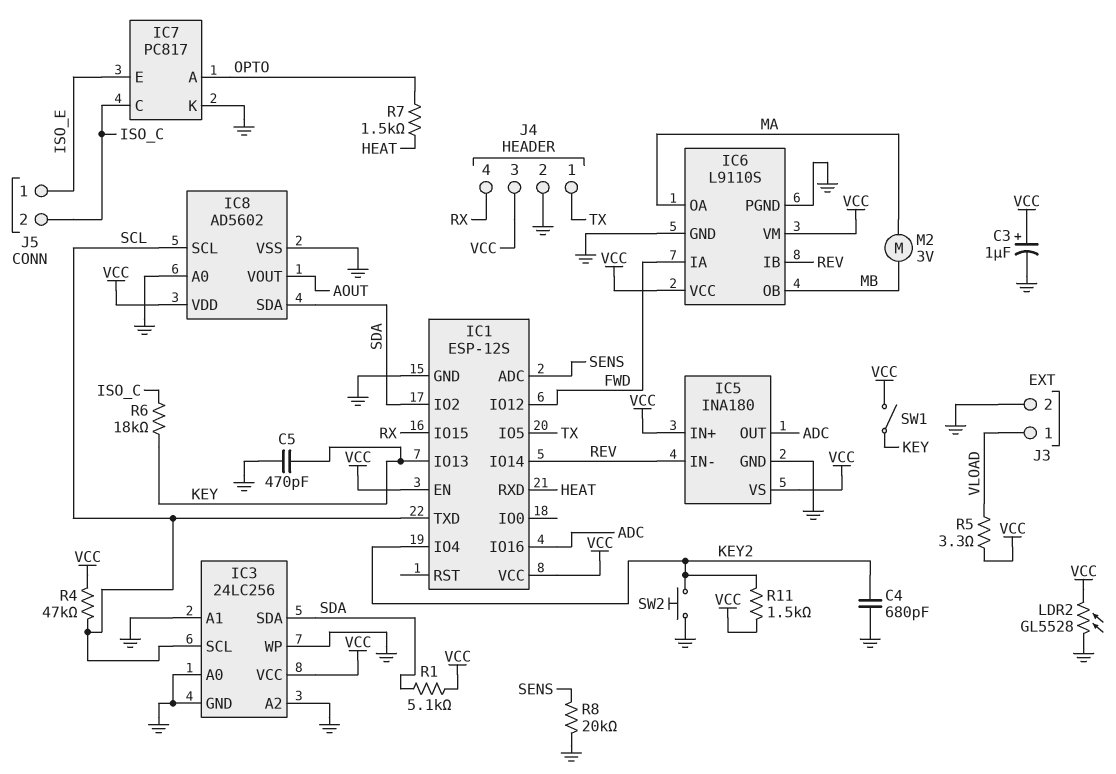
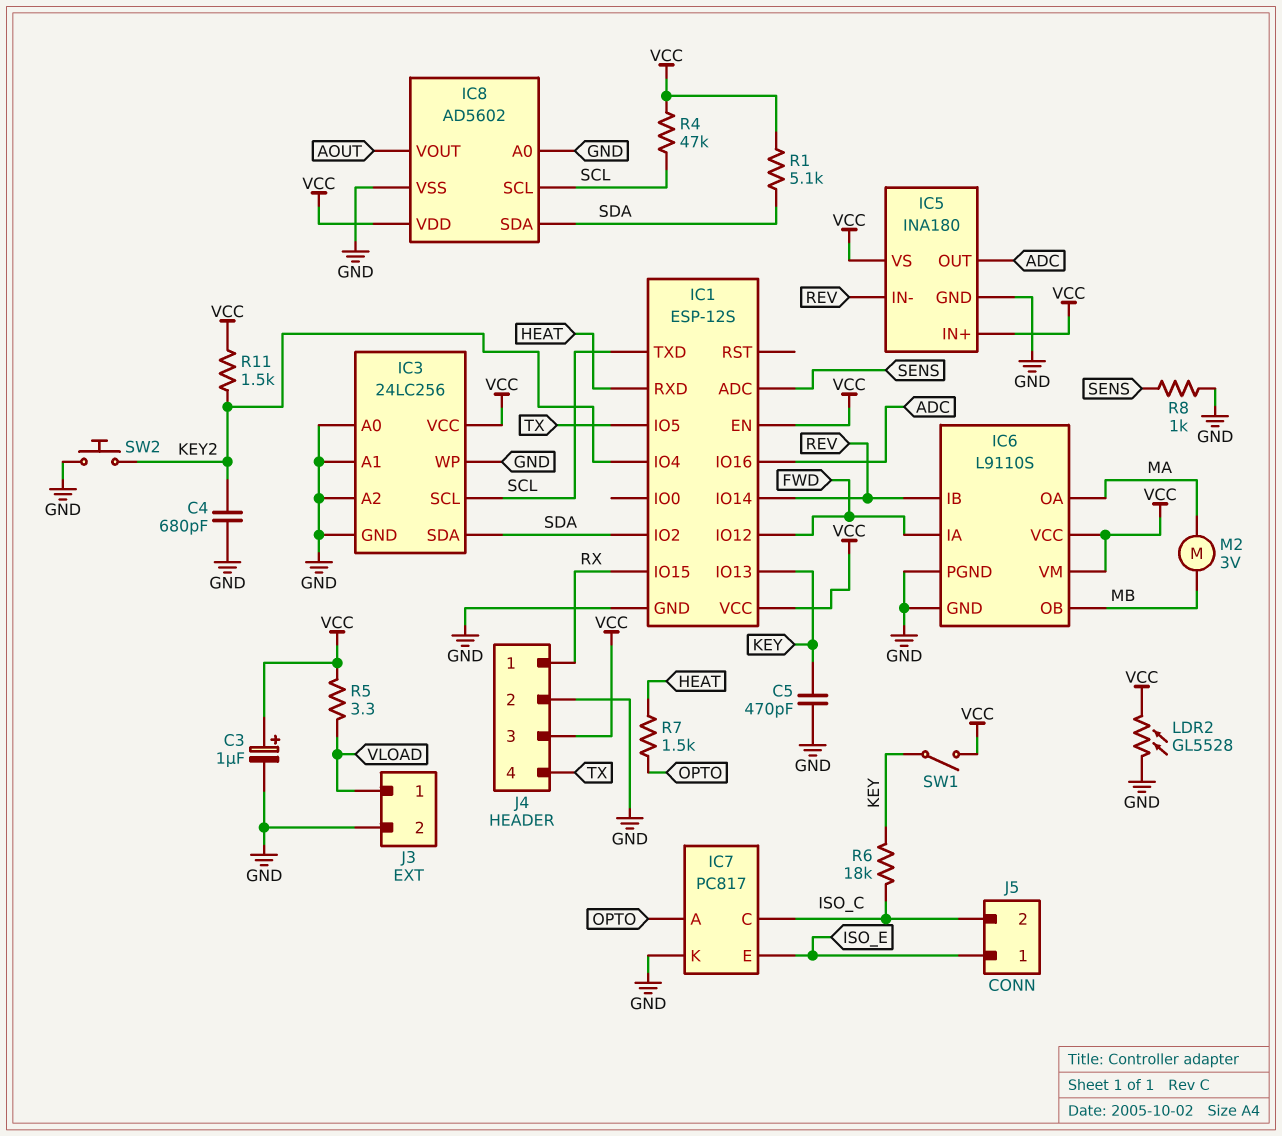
J4 pin 1: TX -> RX
J4 pin 4: RX -> TX
R8: 20k (GND, SENS) -> 1k (GND, SENS)

